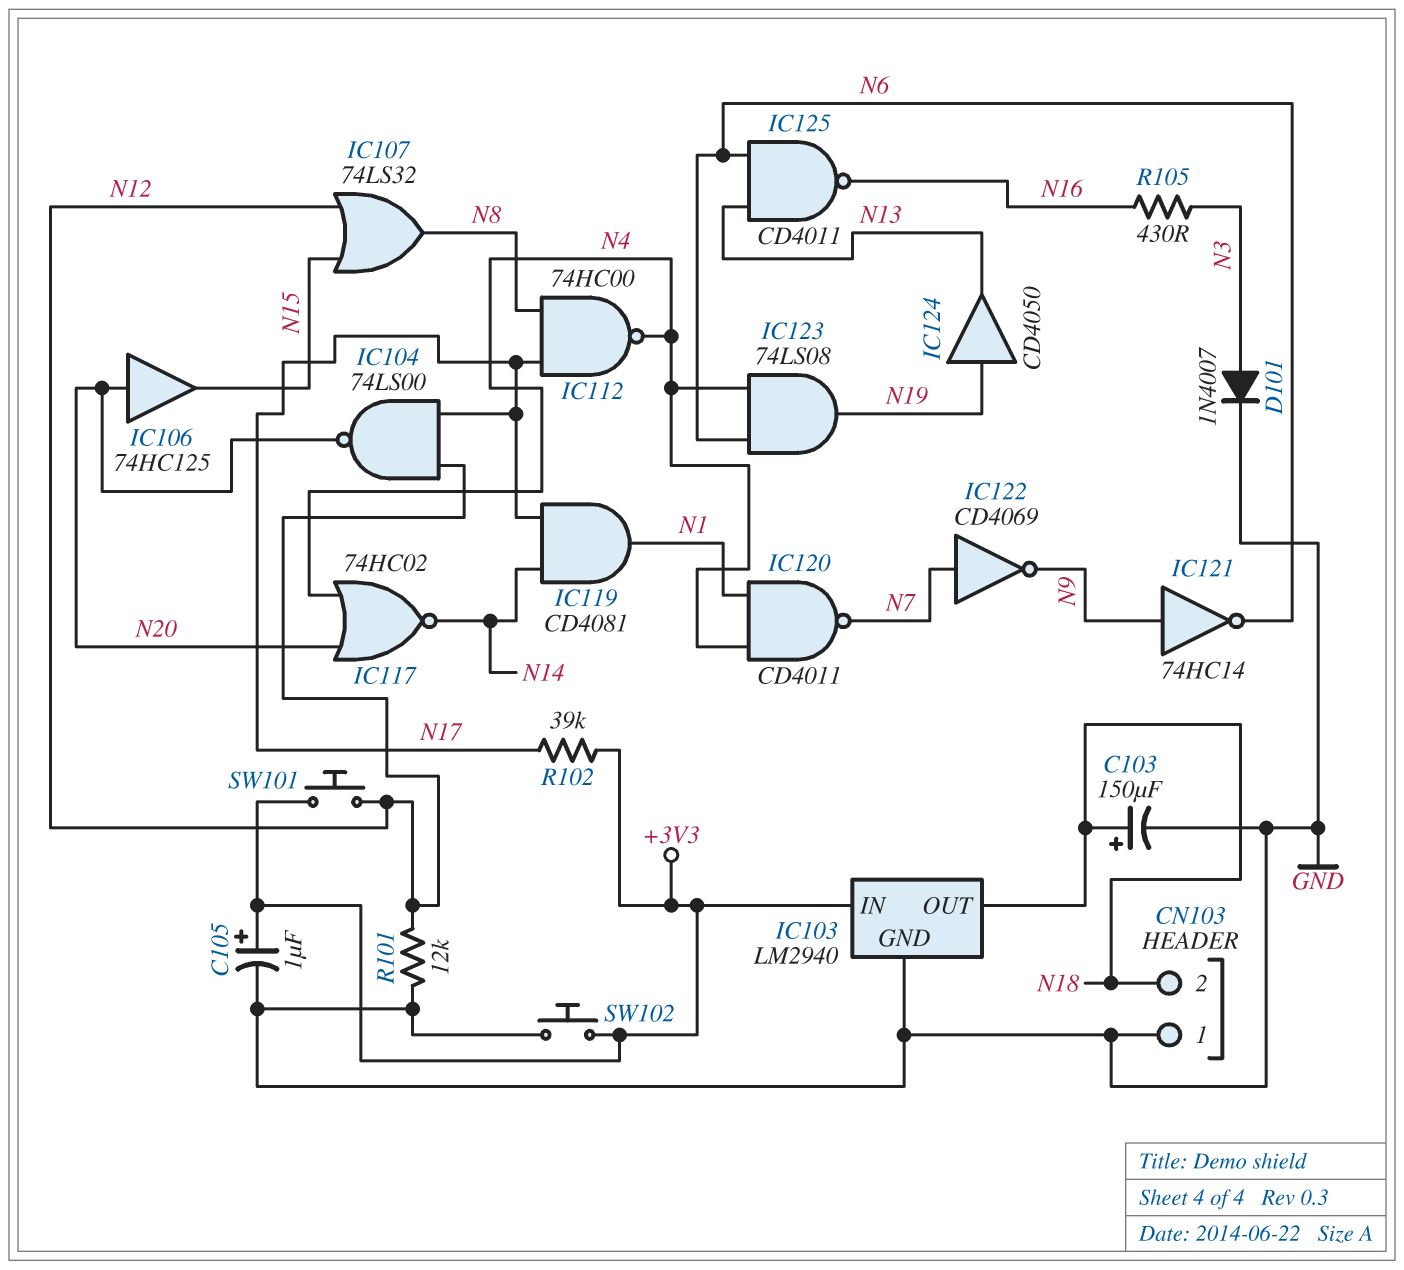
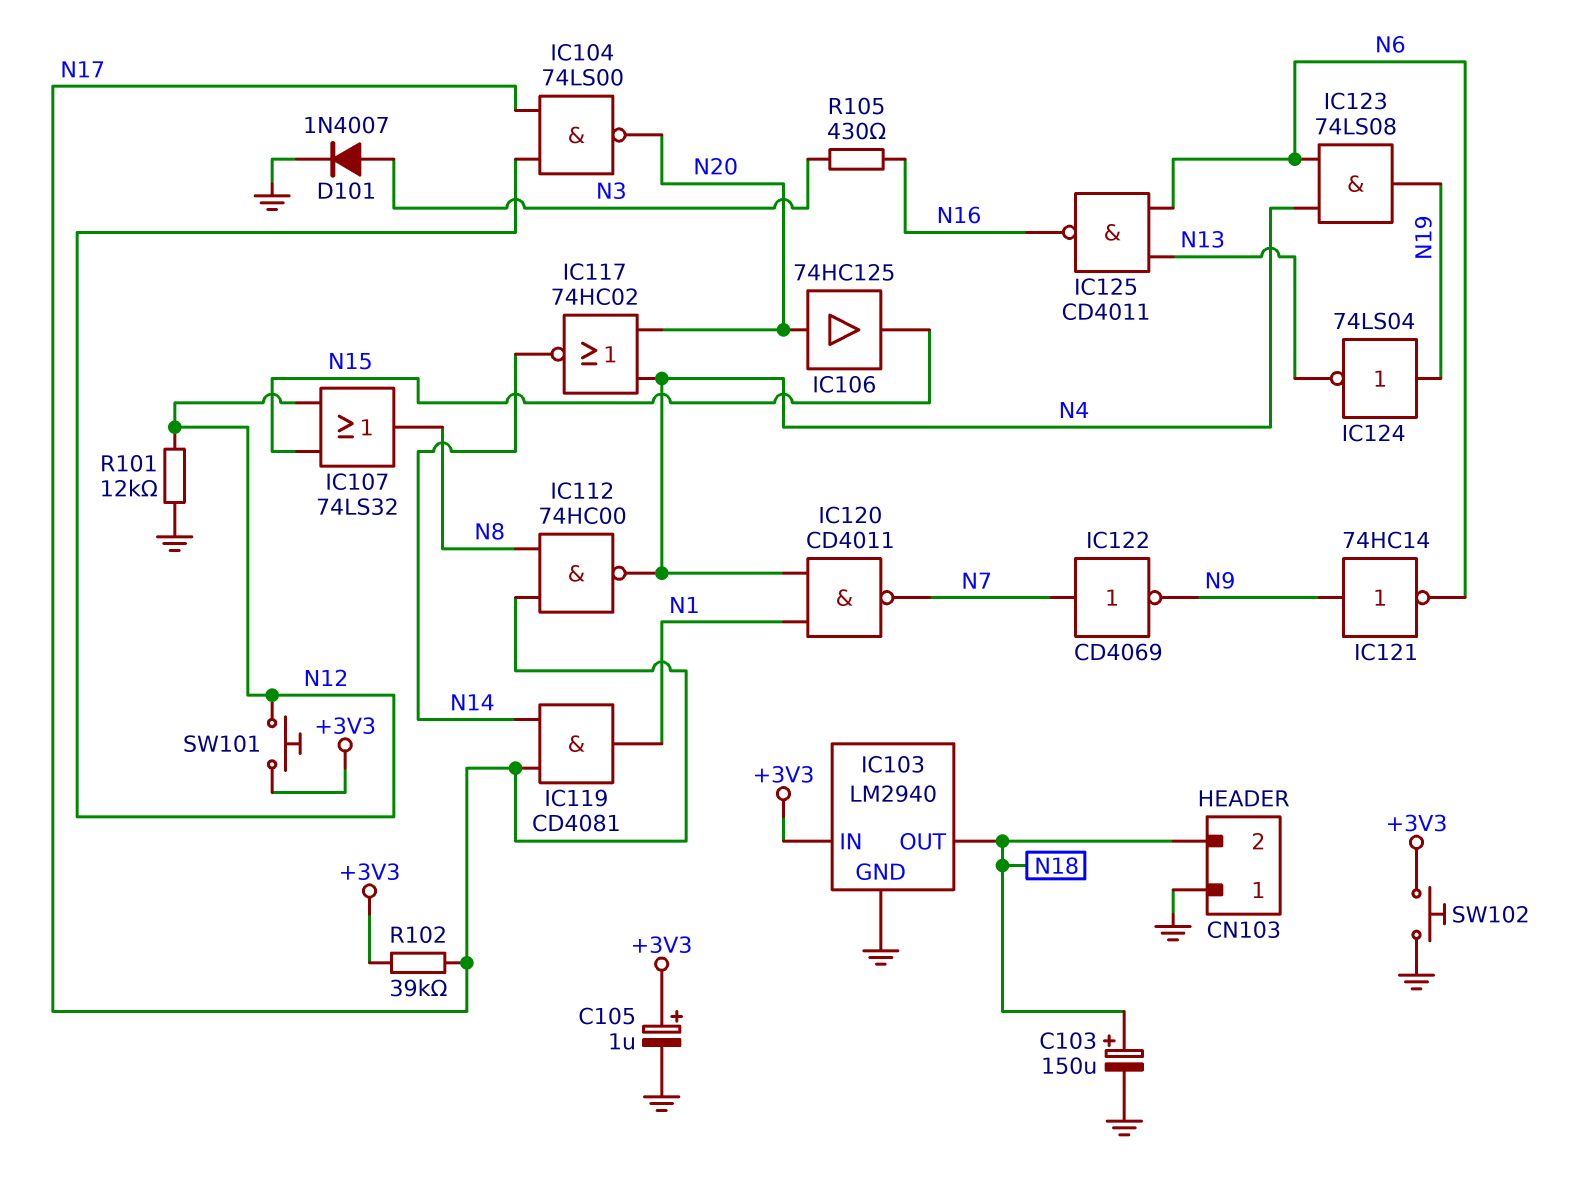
IC124: buffer CD4050 (in N19, out N13) -> NOT 74LS04 (in N19, out N13)

